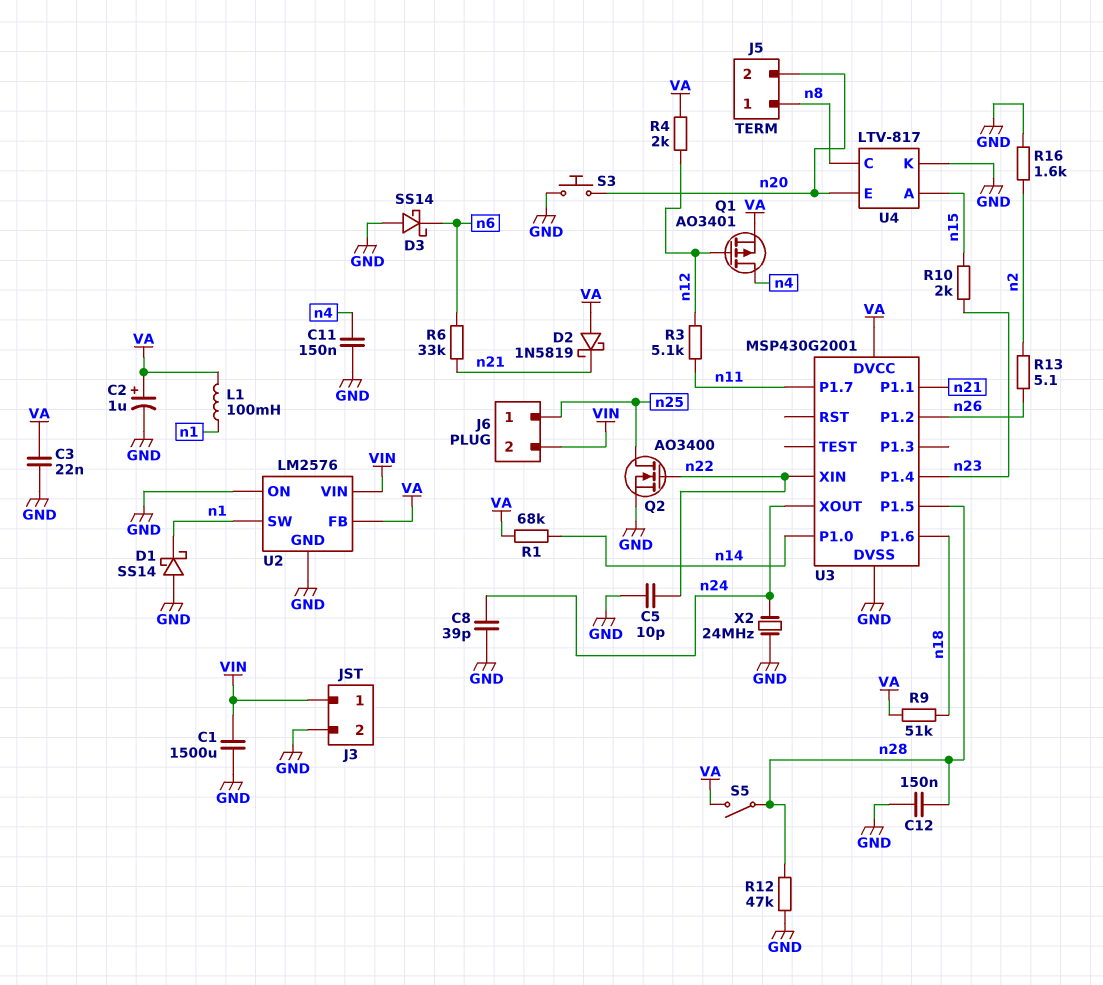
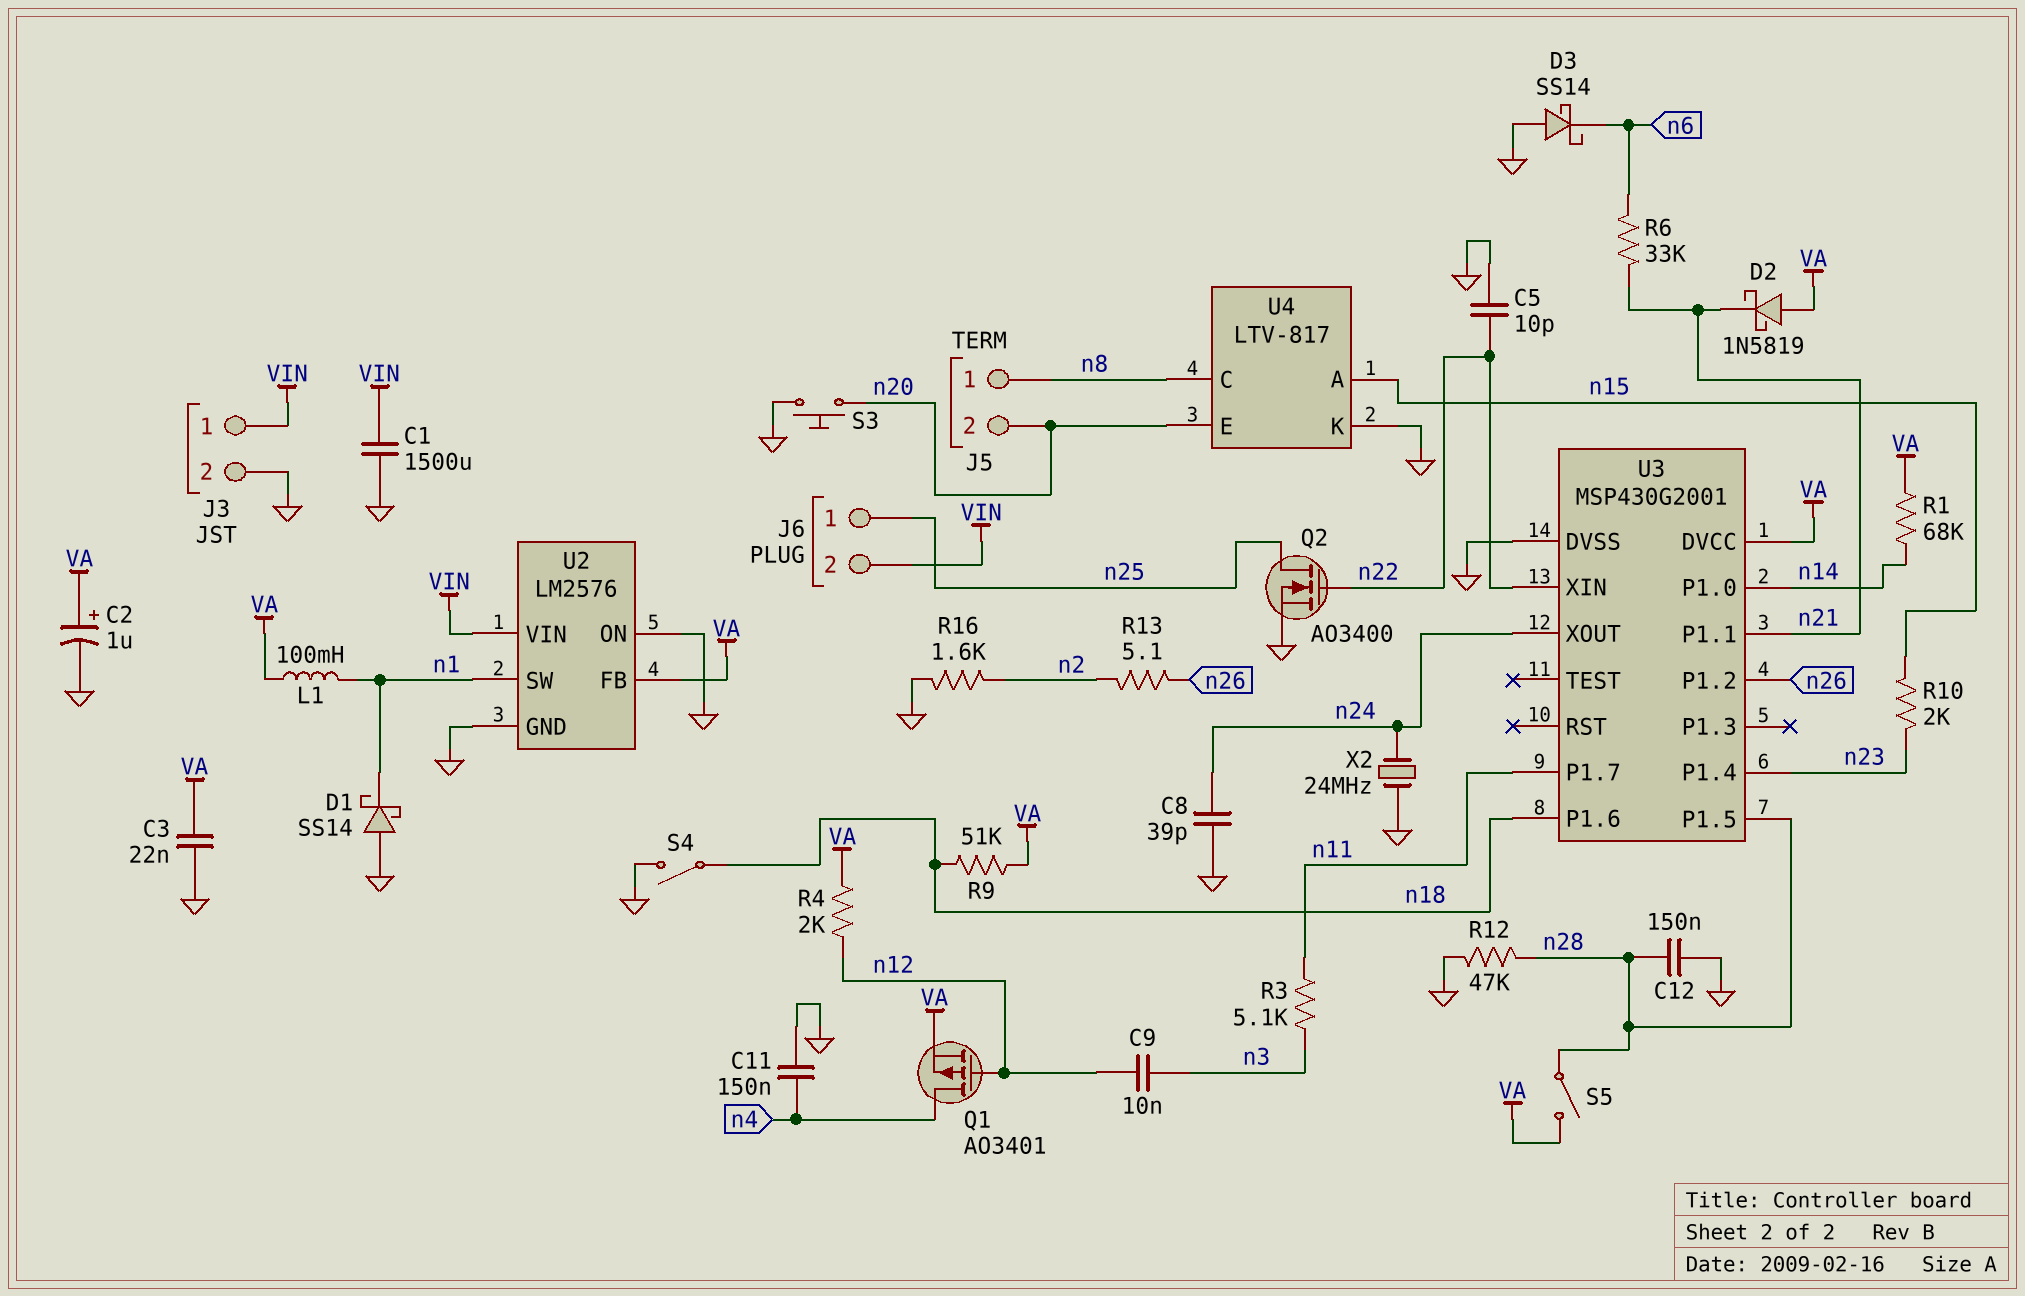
C9: none -> 10nF (n3, n12)
R3: 5.1k (n11, n12) -> 5.1k (n3, n11)
S4: none -> switch (GND, n18)

